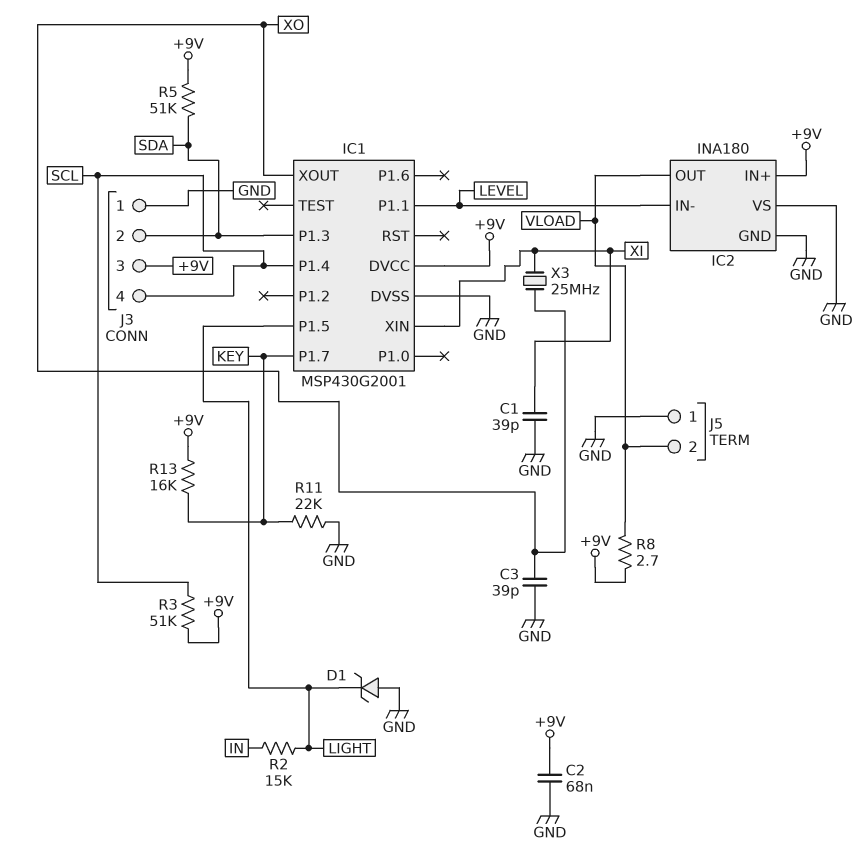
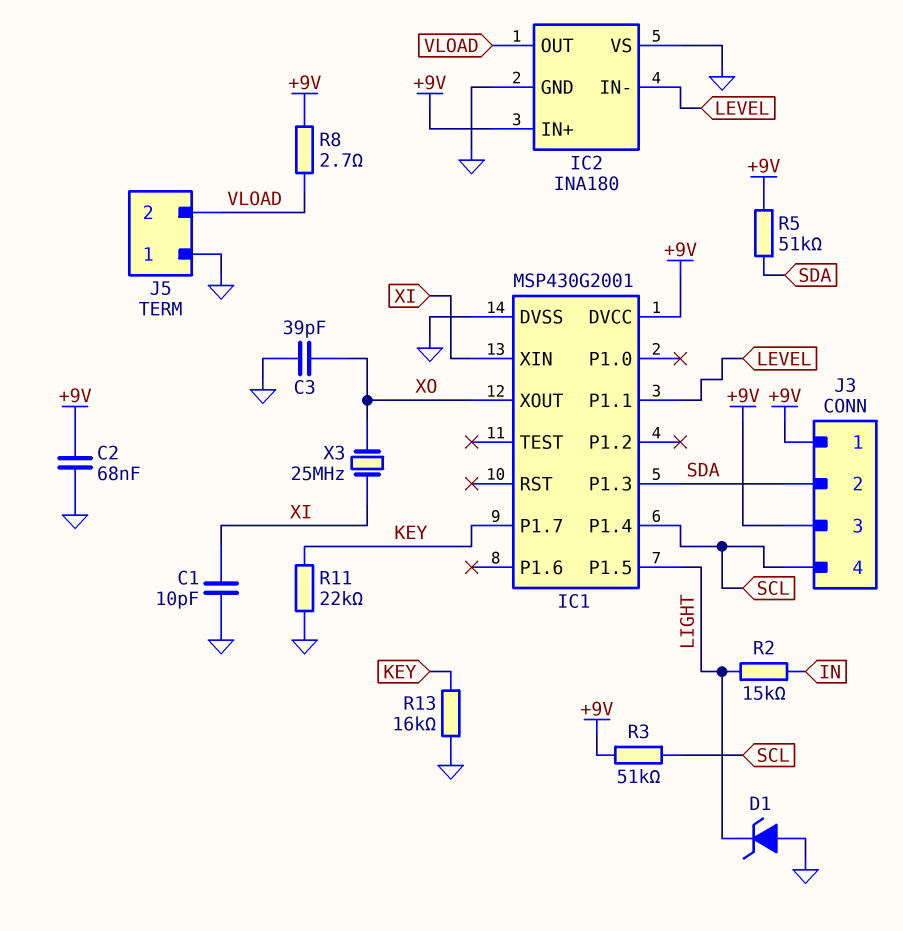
C1: 39pF (GND, XI) -> 10pF (GND, XI)
J3 pin 1: GND -> +9V
R13: 16k (+9V, KEY) -> 16k (GND, KEY)

